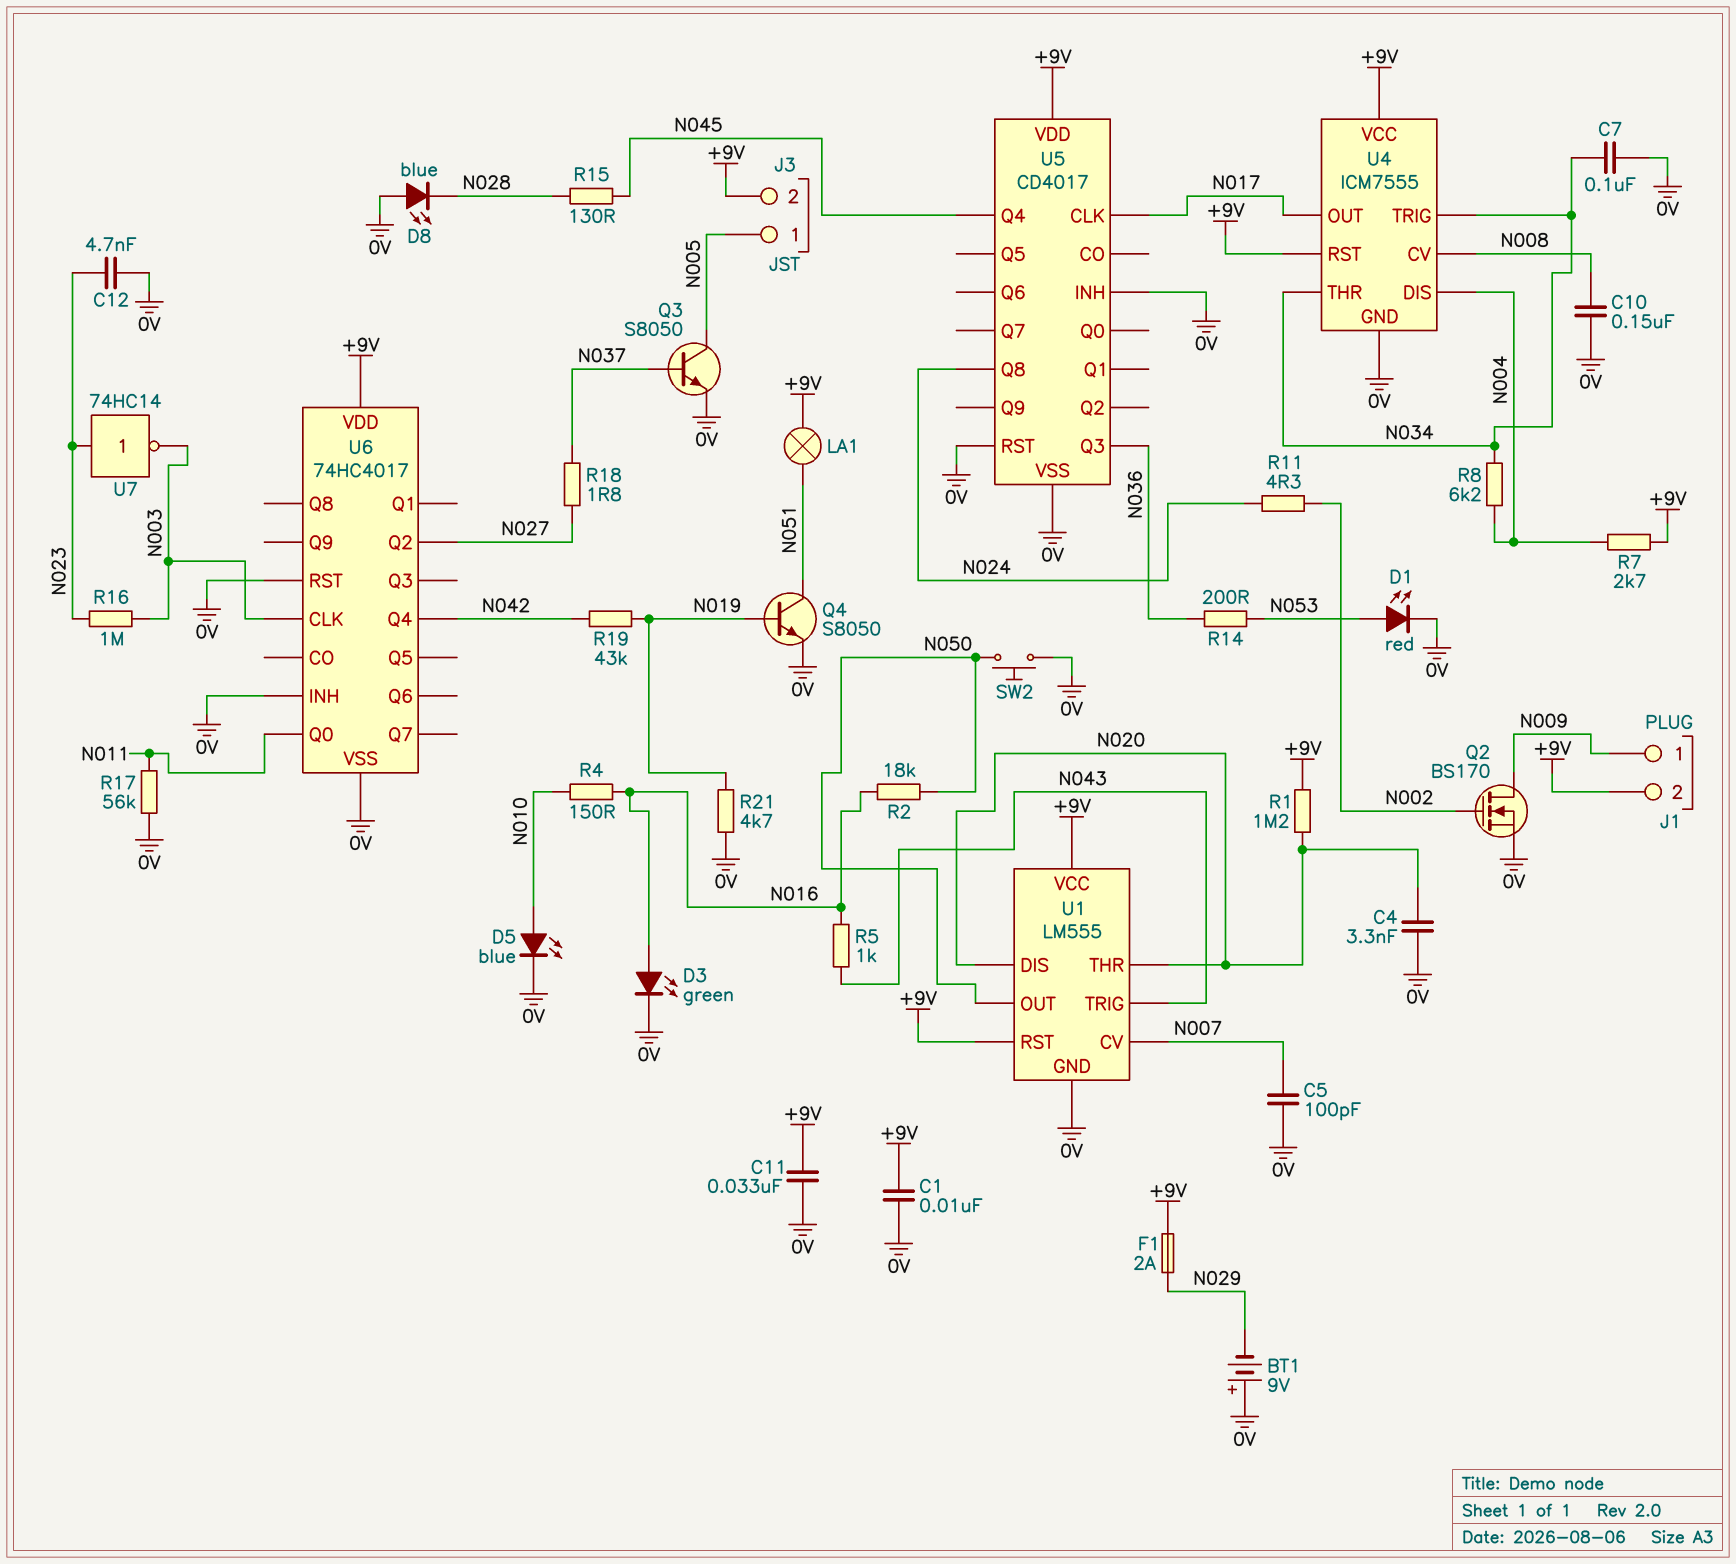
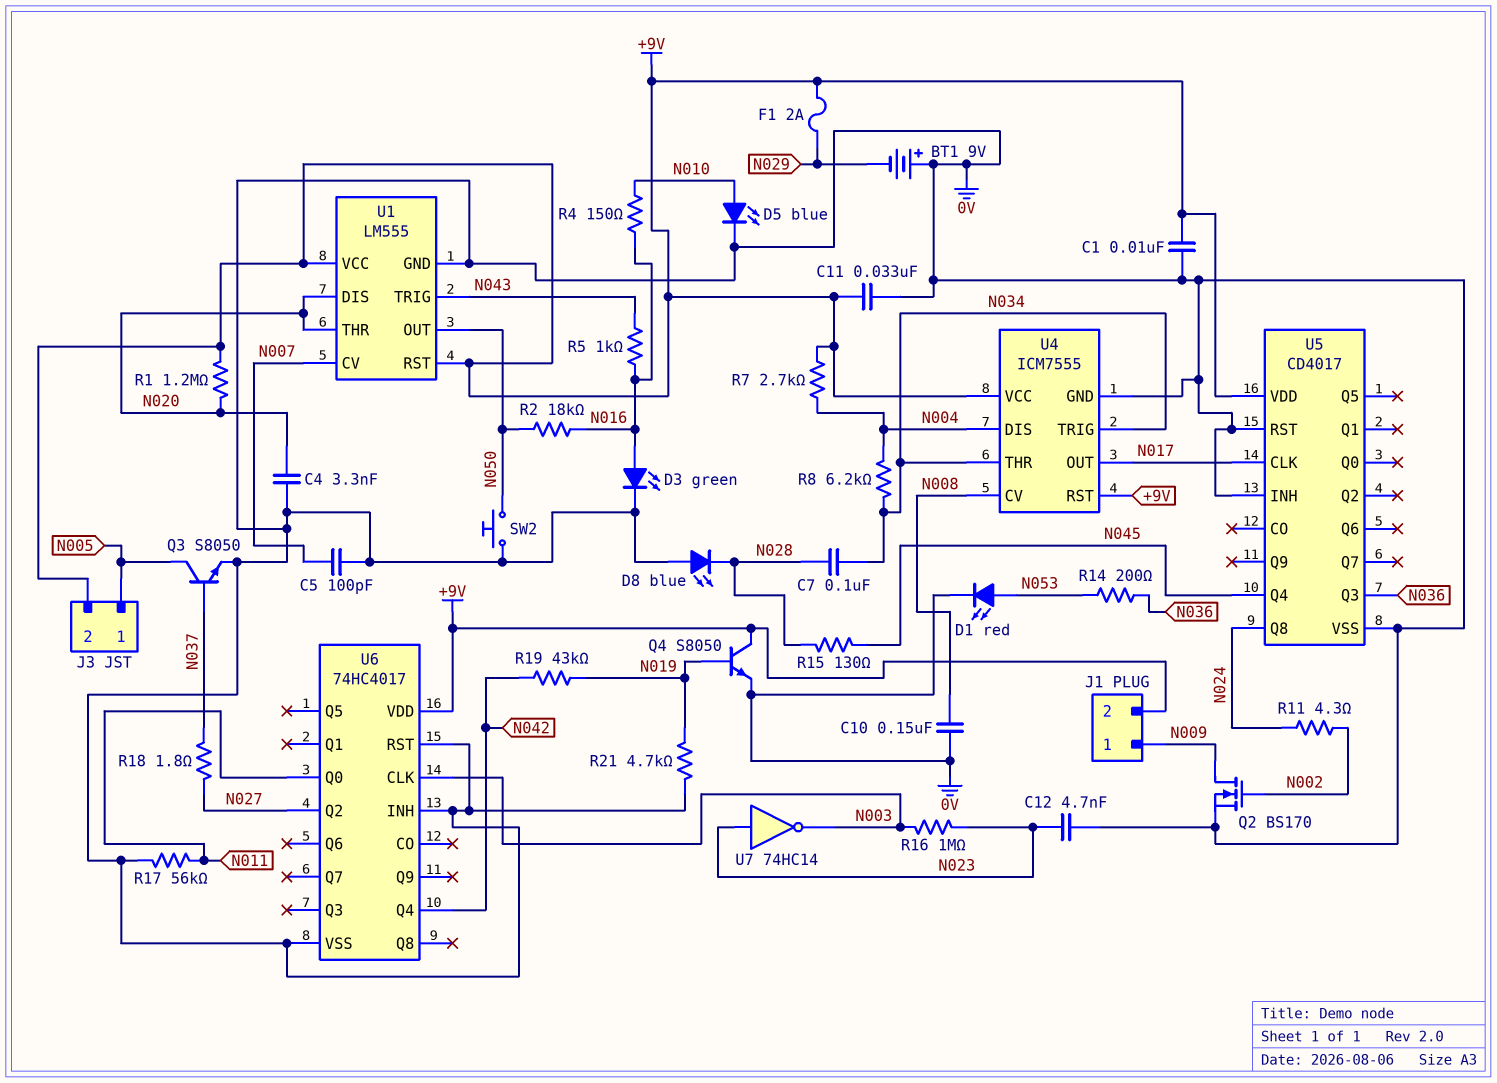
C7: 100nF (0V, N034) -> 100nF (N028, N034)
LA1: lamp (+9V, N051) -> none
Q4: NPN S8050 (B N019, C N051, E 0V) -> NPN S8050 (B N019, C +9V, E 0V)

